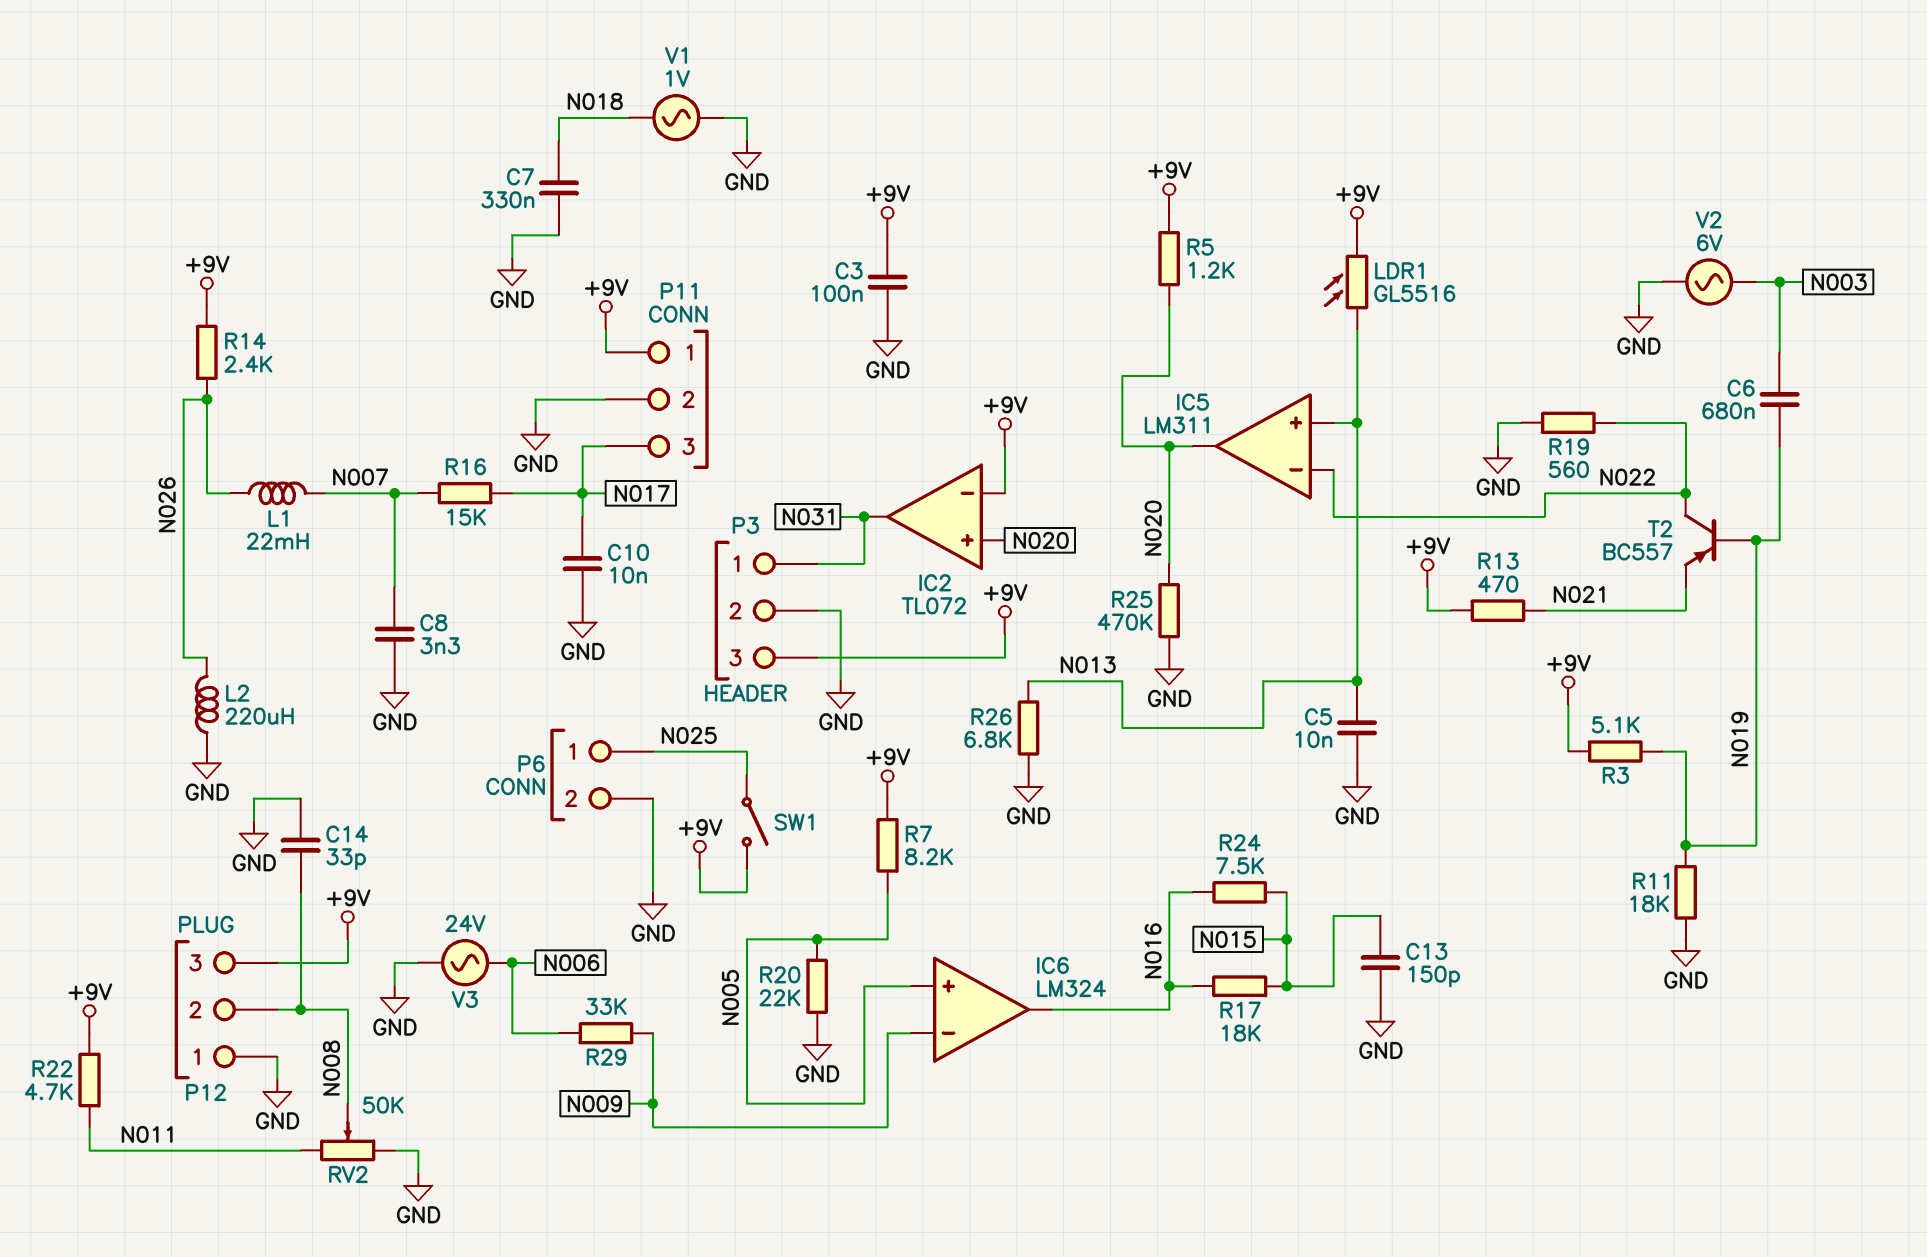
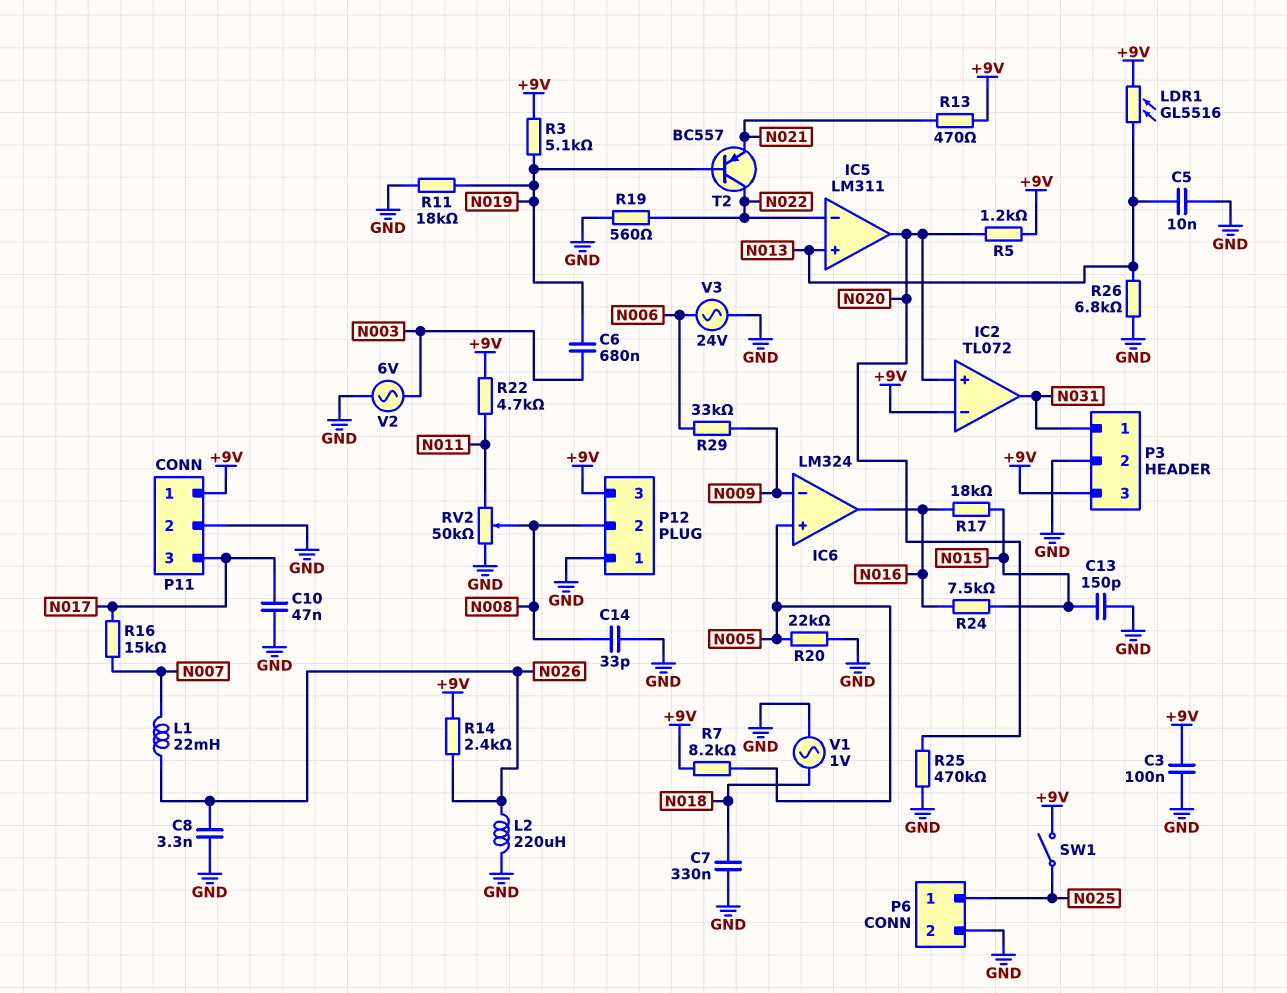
C8: 3.3nF (GND, N007) -> 3.3nF (GND, N026)
C10: 10nF (GND, N017) -> 47nF (GND, N017)

